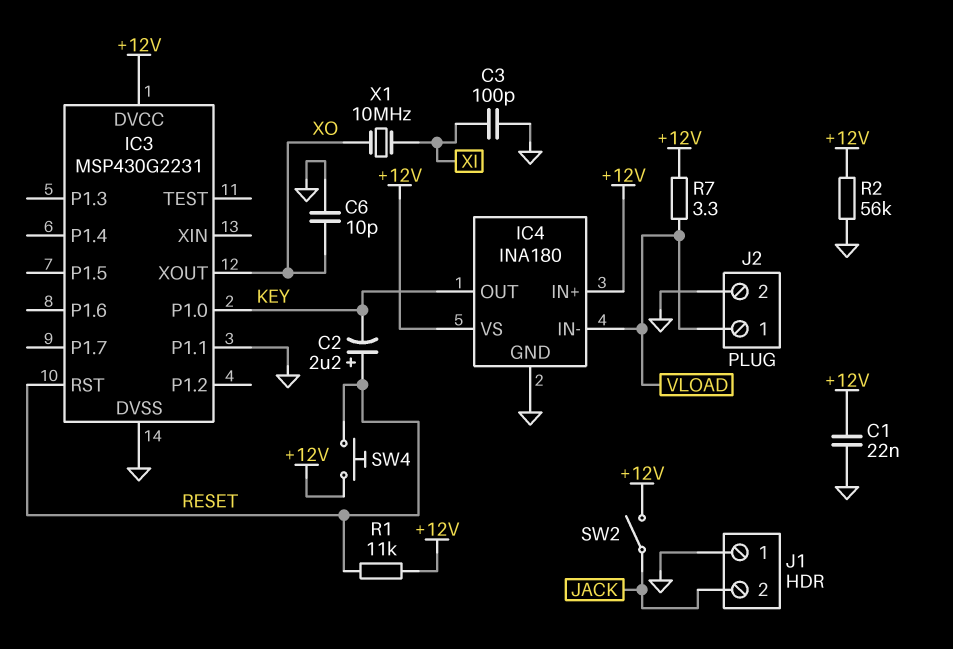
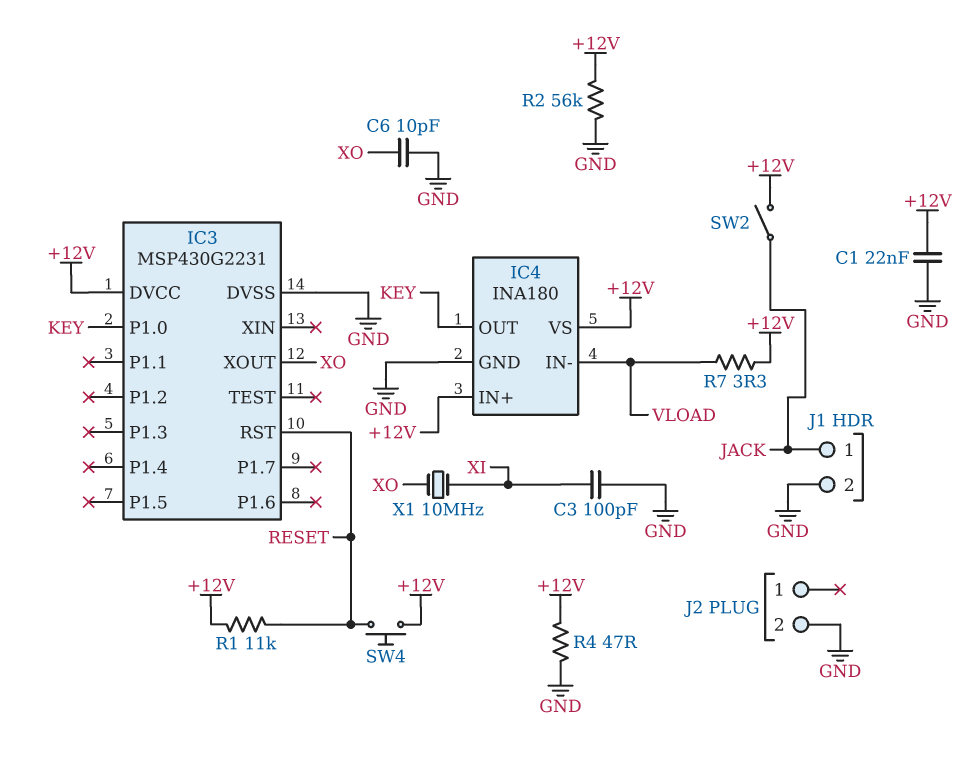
C2: 2.2uF (plus RESET, minus KEY) -> none
IC3 pin P1.1: GND -> none
J1 pin 1: GND -> JACK
J1 pin 2: JACK -> GND
J2 pin 1: VLOAD -> none
R4: none -> 47 (+12V, GND)

